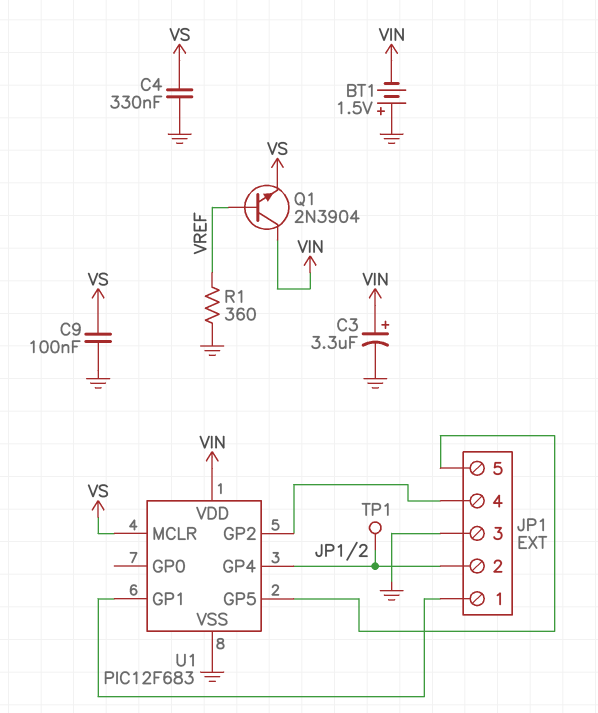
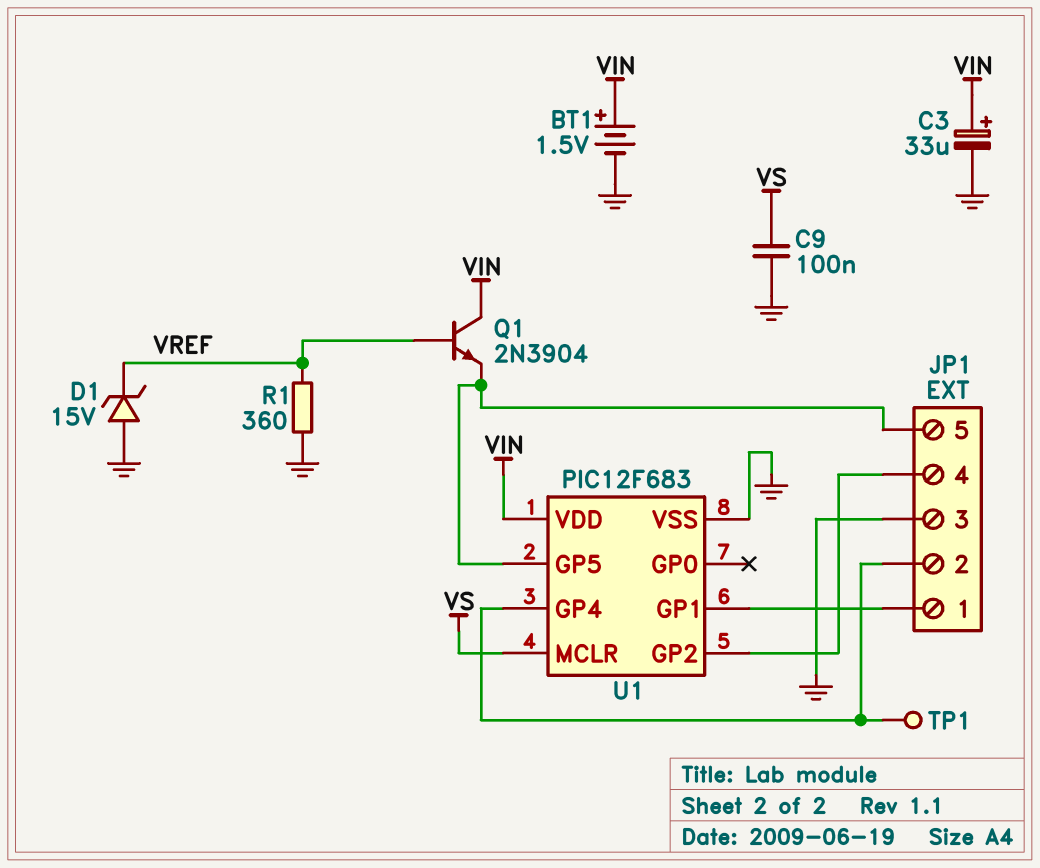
BT1: 1.5V (plus GND, minus VIN) -> 1.5V (plus VIN, minus GND)
C3: 3.3uF (plus VIN, minus GND) -> 33uF (plus VIN, minus GND)
C4: 330nF (GND, VS) -> none
D1: none -> zener 15V (A GND, K VREF)
Q1: NPN 2N3904 (B VREF, C VIN, E VS) -> NPN 2N3904 (B VREF, C VIN, E JP1/5)

